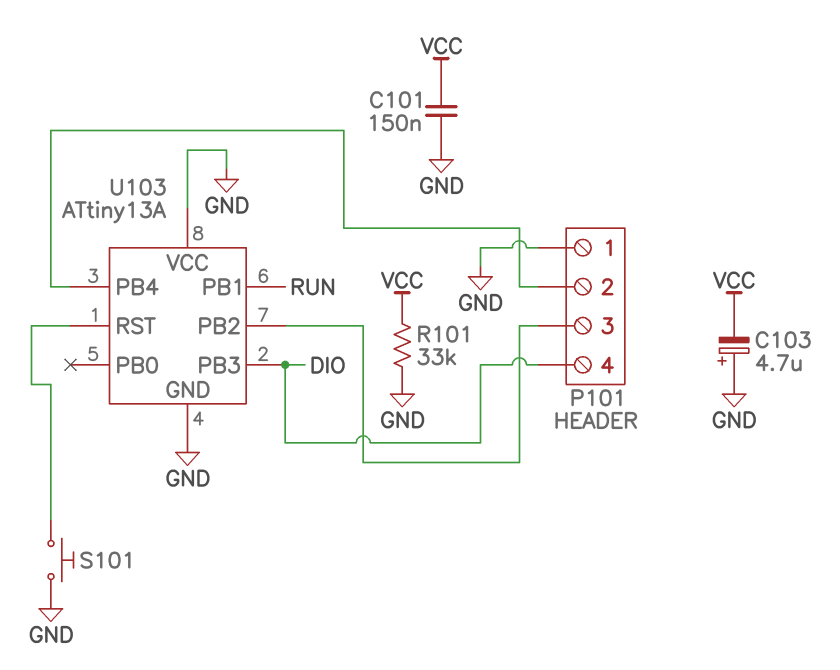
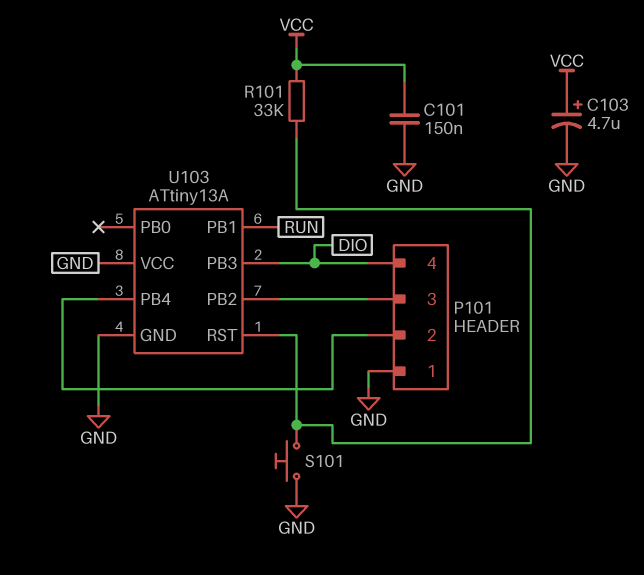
C103: 4.7uF (plus GND, minus VCC) -> 4.7uF (plus VCC, minus GND)
R101: 33k (GND, VCC) -> 33k (U103/RST, VCC)

